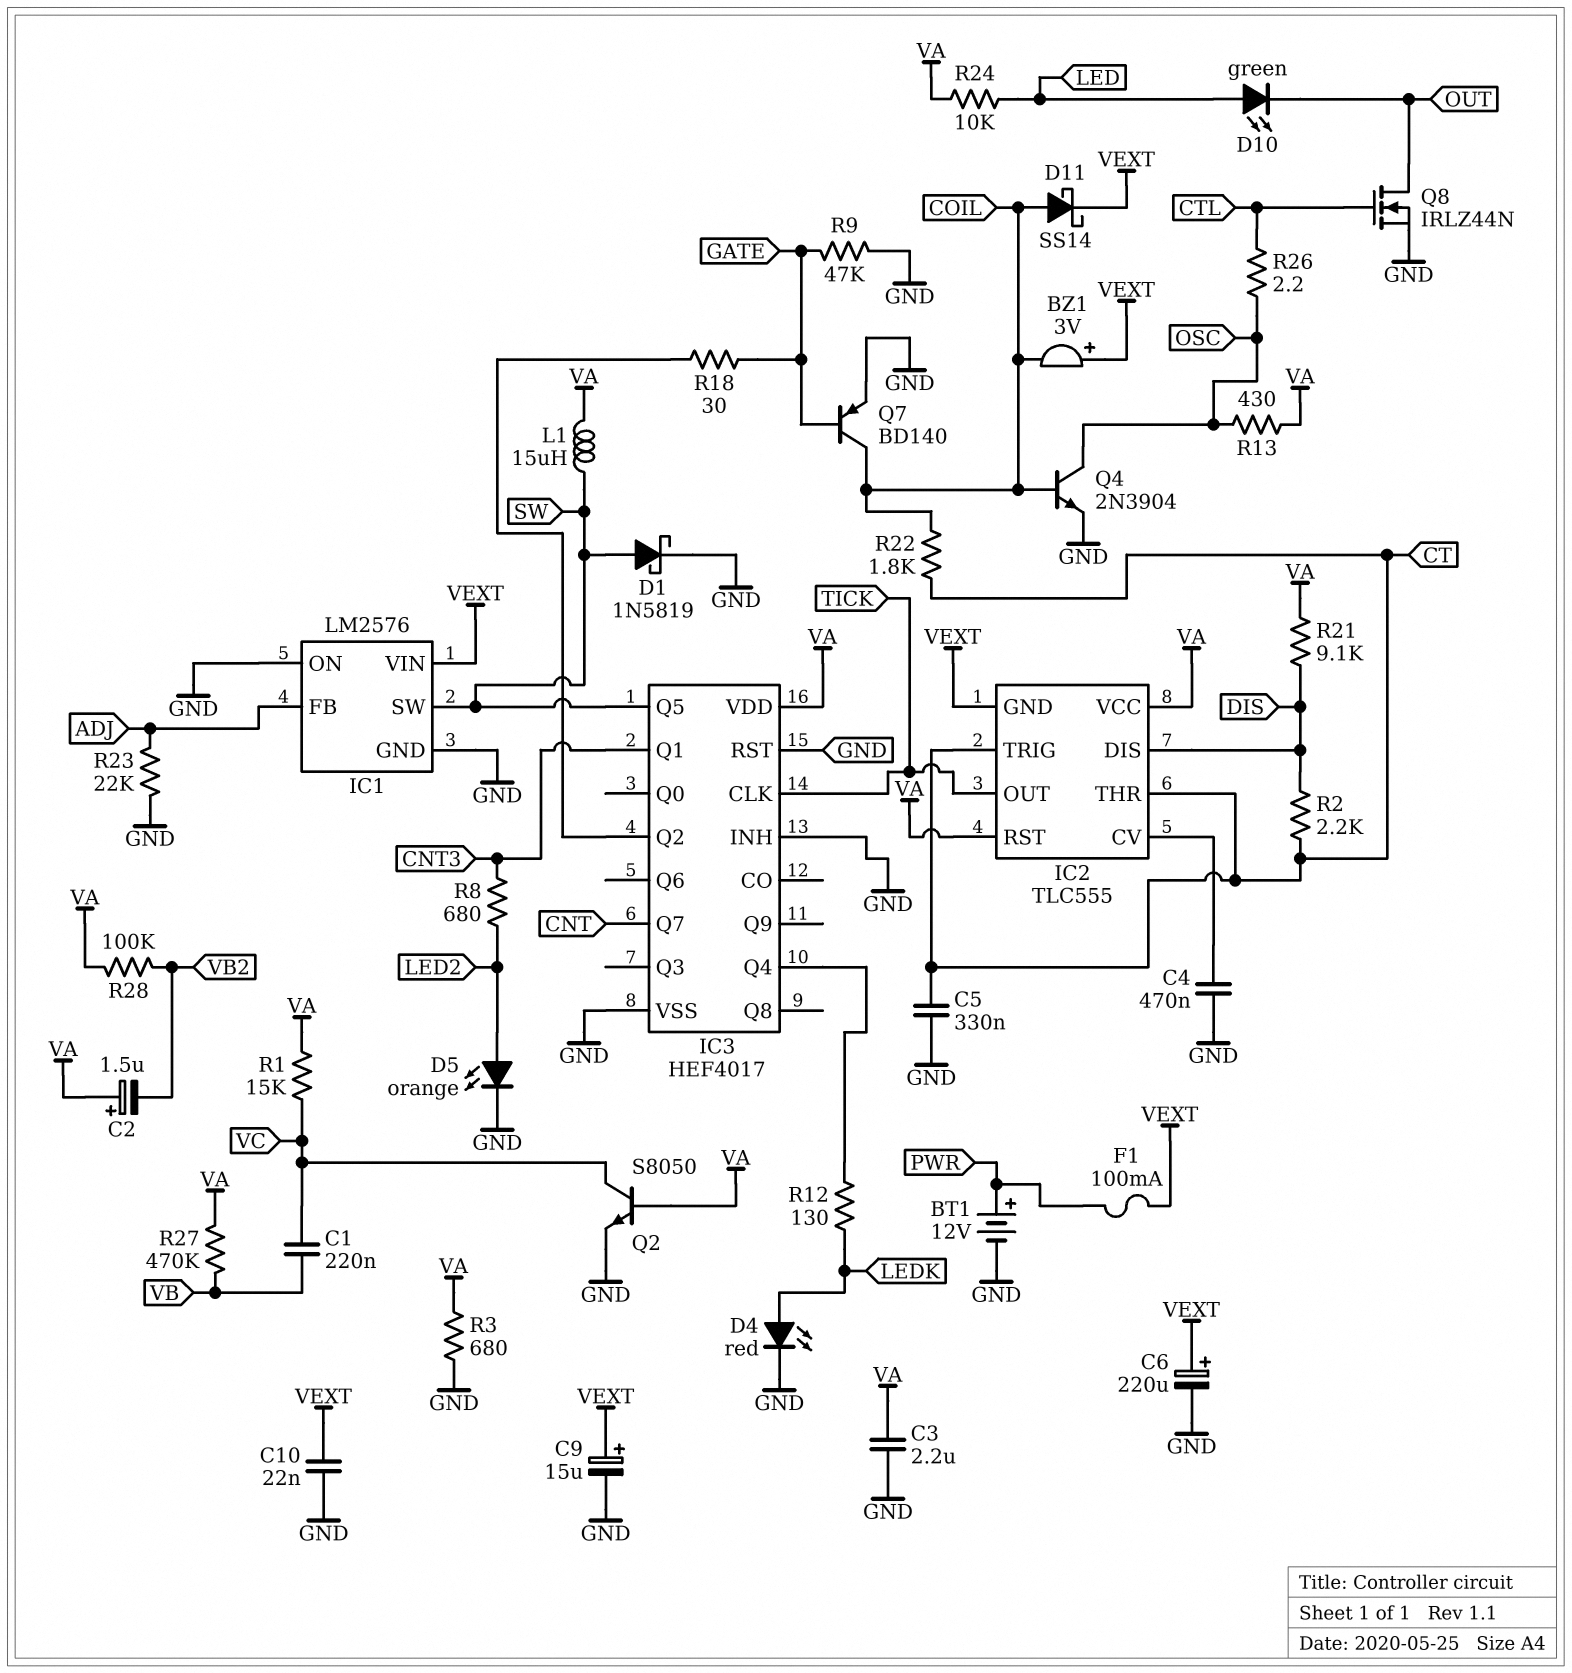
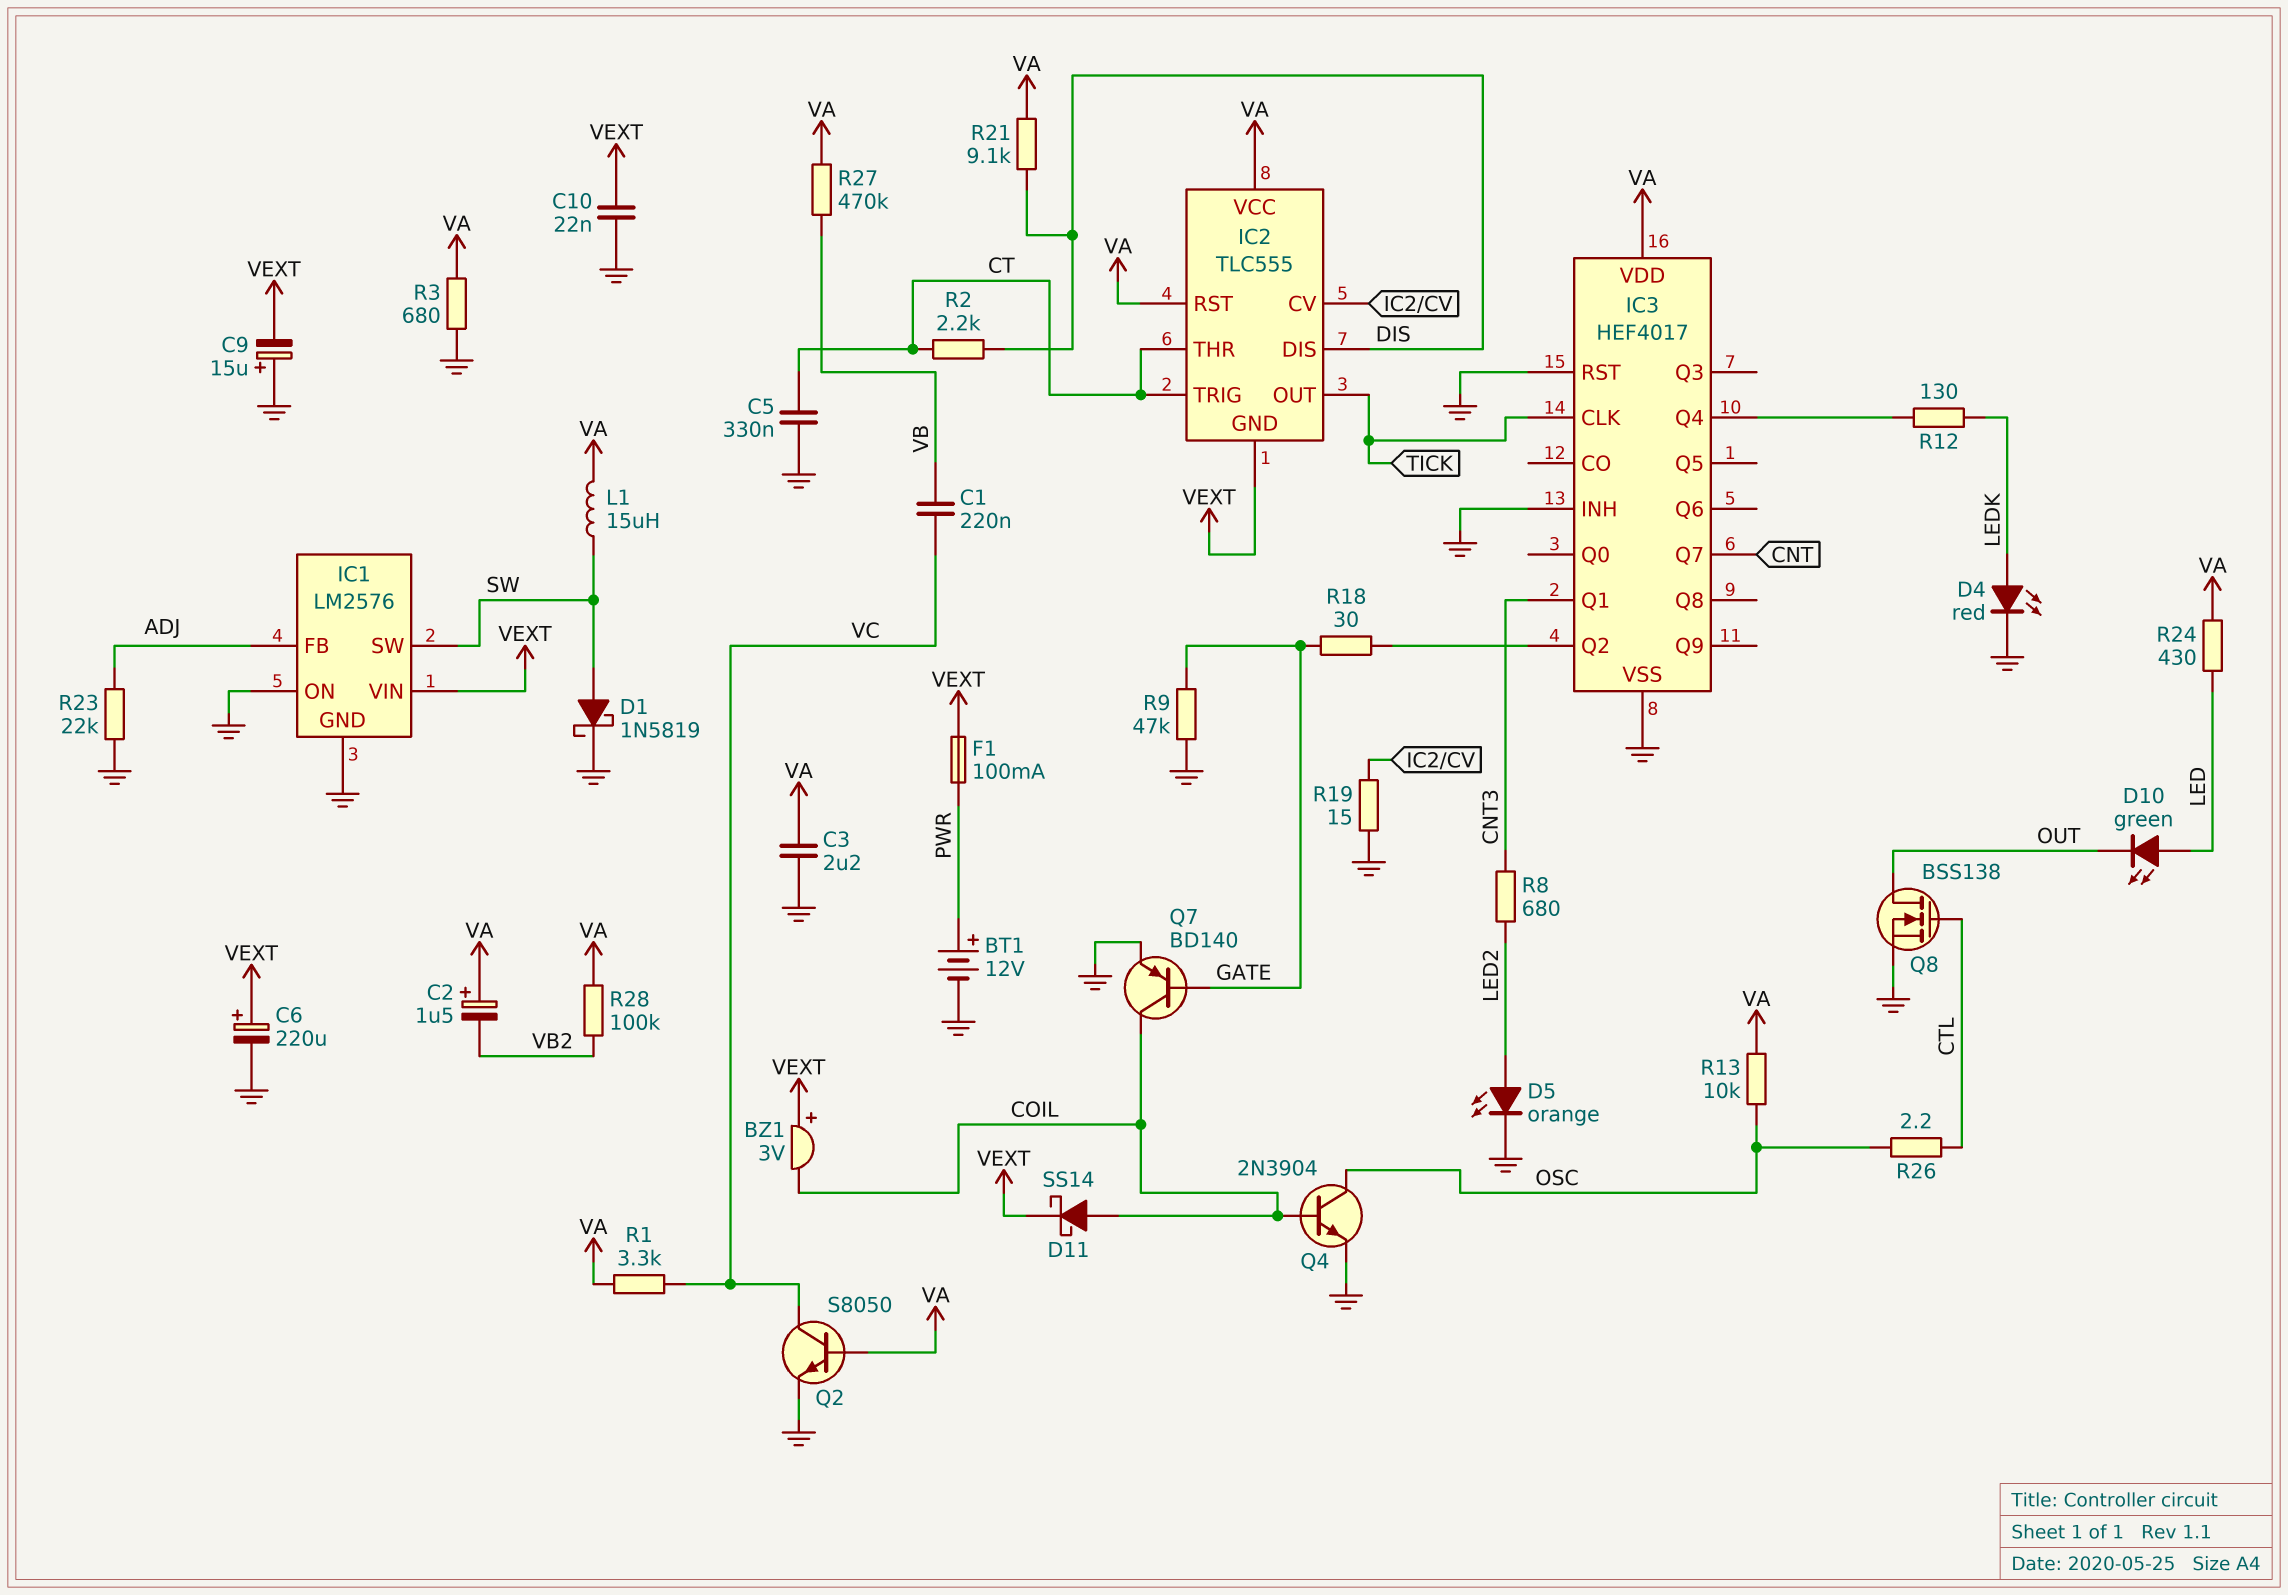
C4: 470nF (GND, IC2/CV) -> none
C9: 15uF (plus VEXT, minus GND) -> 15uF (plus GND, minus VEXT)
IC3 pin Q5: SW -> none
Q8: NMOS IRLZ44N (G CTL, D OUT, S GND) -> NMOS BSS138 (G CTL, D OUT, S GND)
R1: 15k (VA, VC) -> 3.3k (VA, VC)
R13: 430 (OSC, VA) -> 10k (OSC, VA)
R19: none -> 15 (GND, IC2/CV)
R22: 1.8k (COIL, CT) -> none
R24: 10k (LED, VA) -> 430 (LED, VA)

